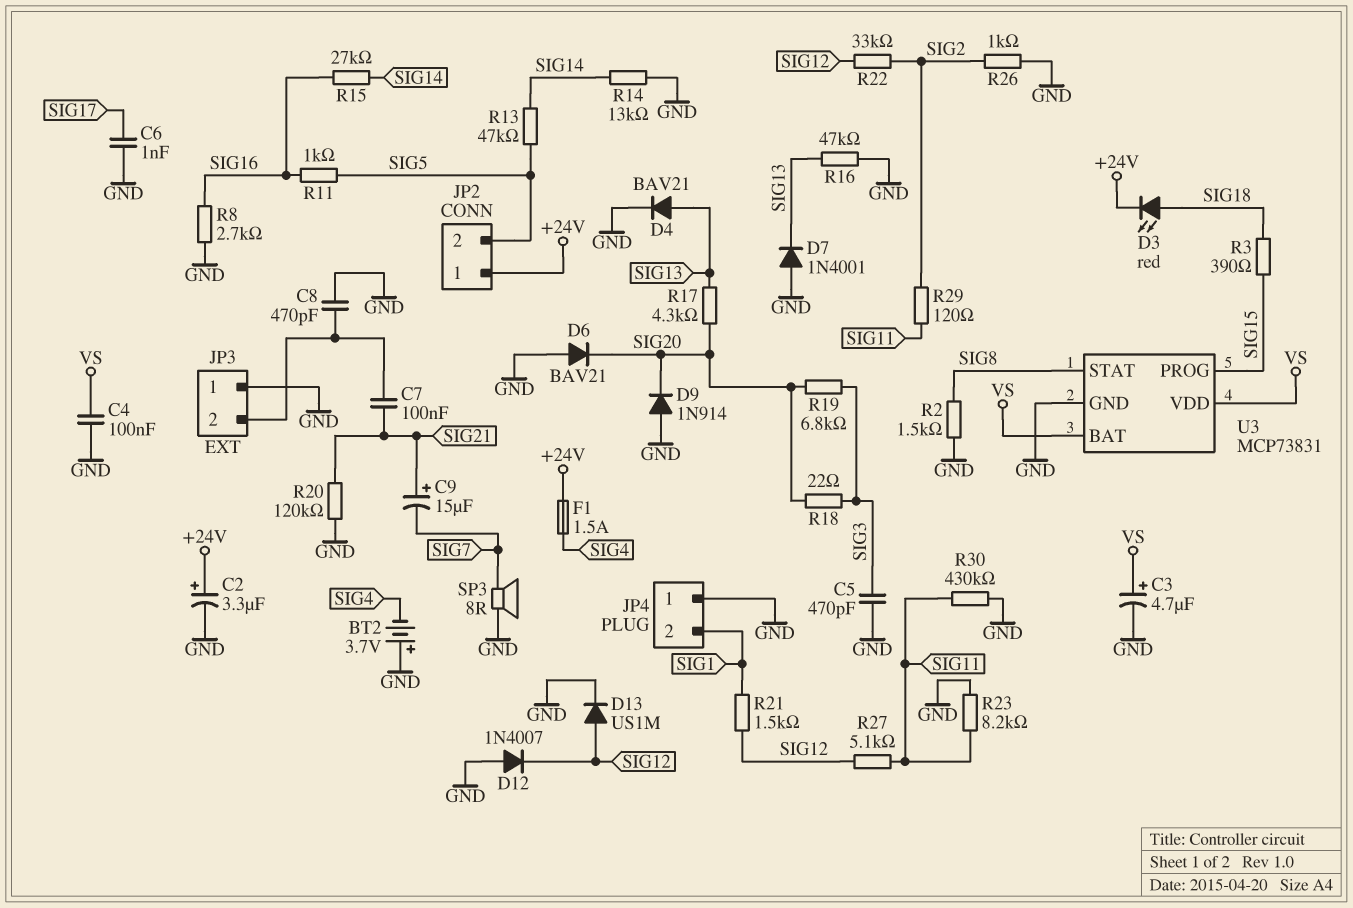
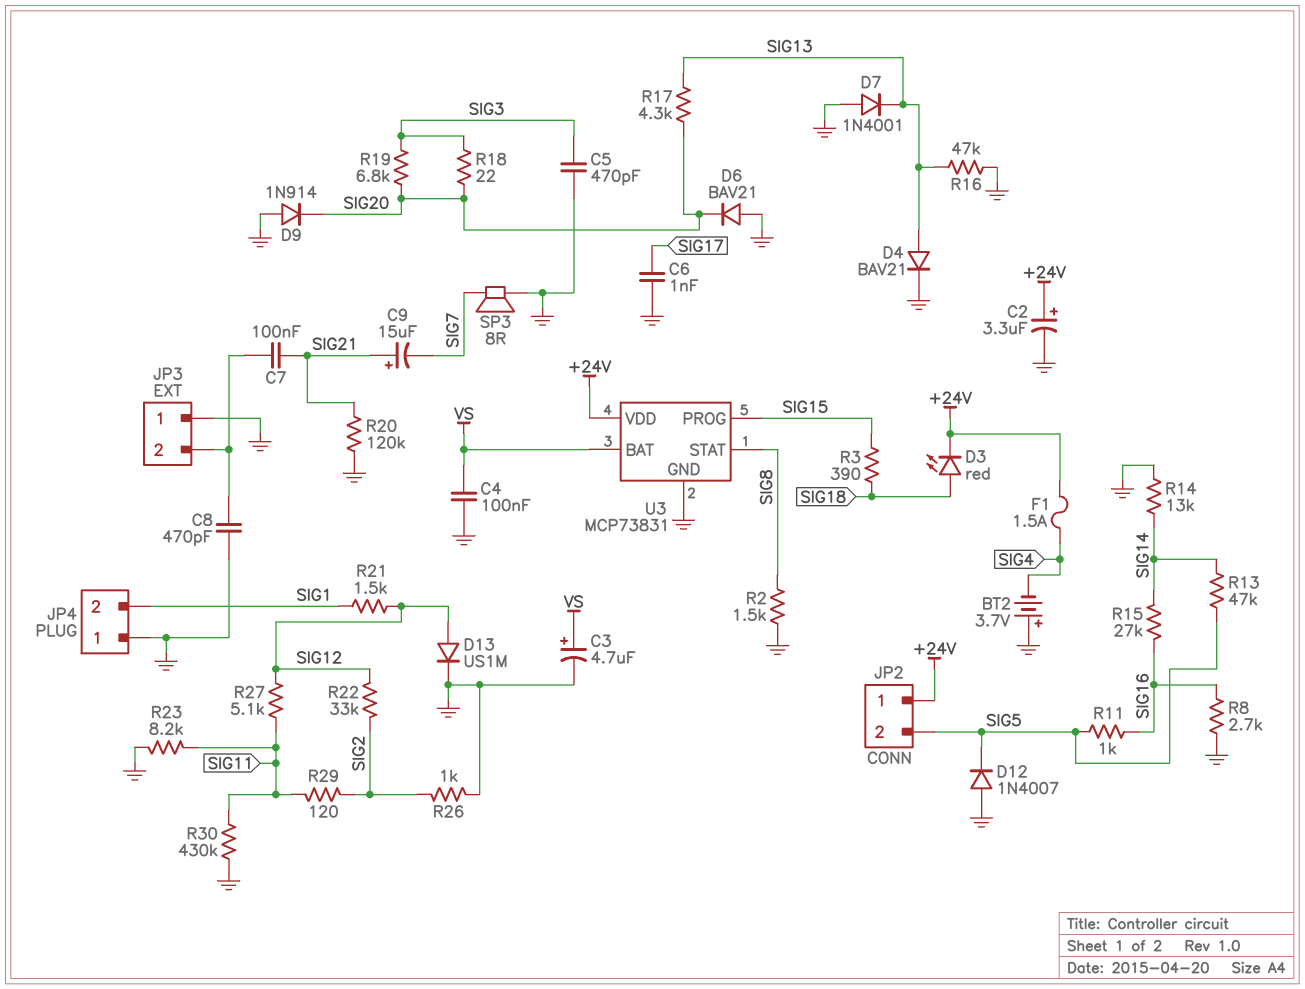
D12: diode 1N4007 (A GND, K SIG12) -> diode 1N4007 (A GND, K SIG5)
U3 pin VDD: VS -> +24V

